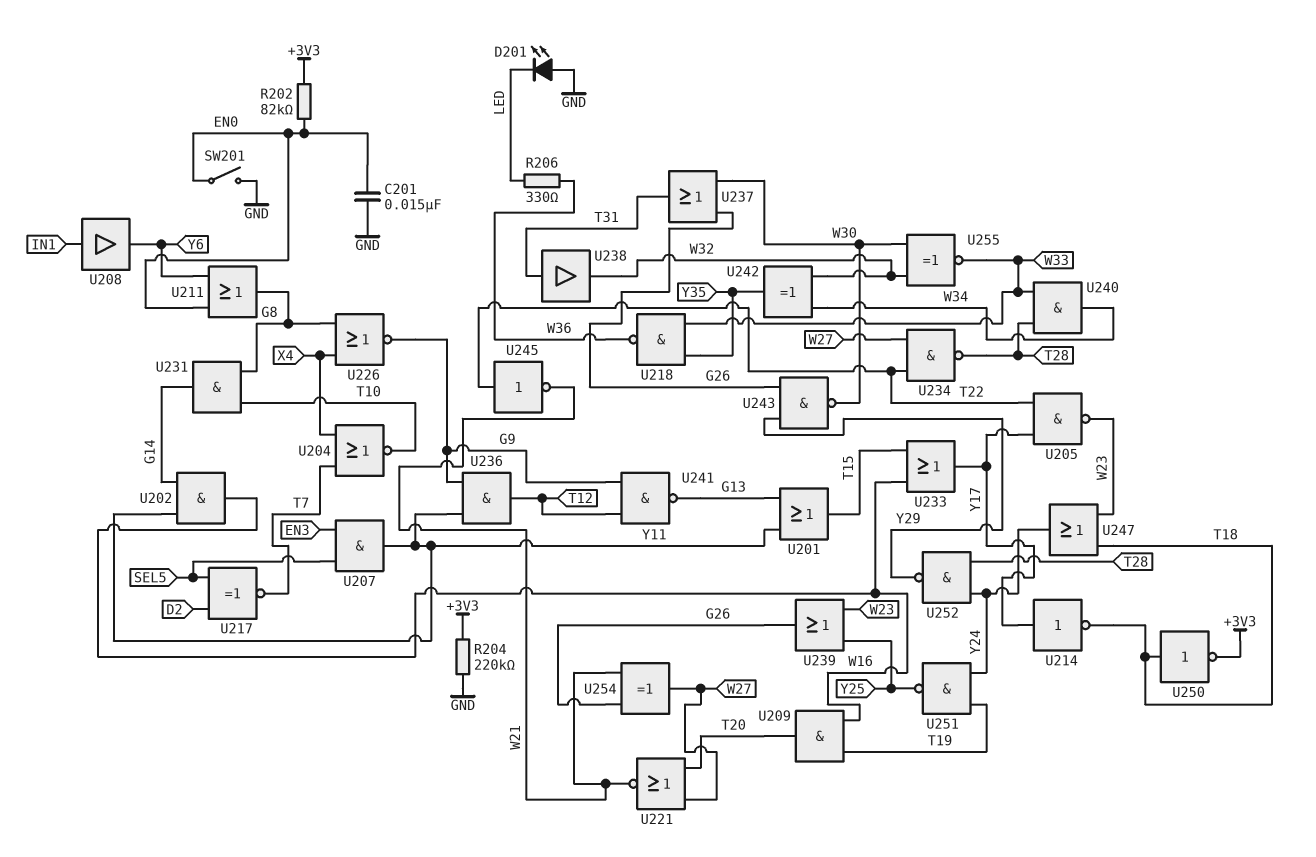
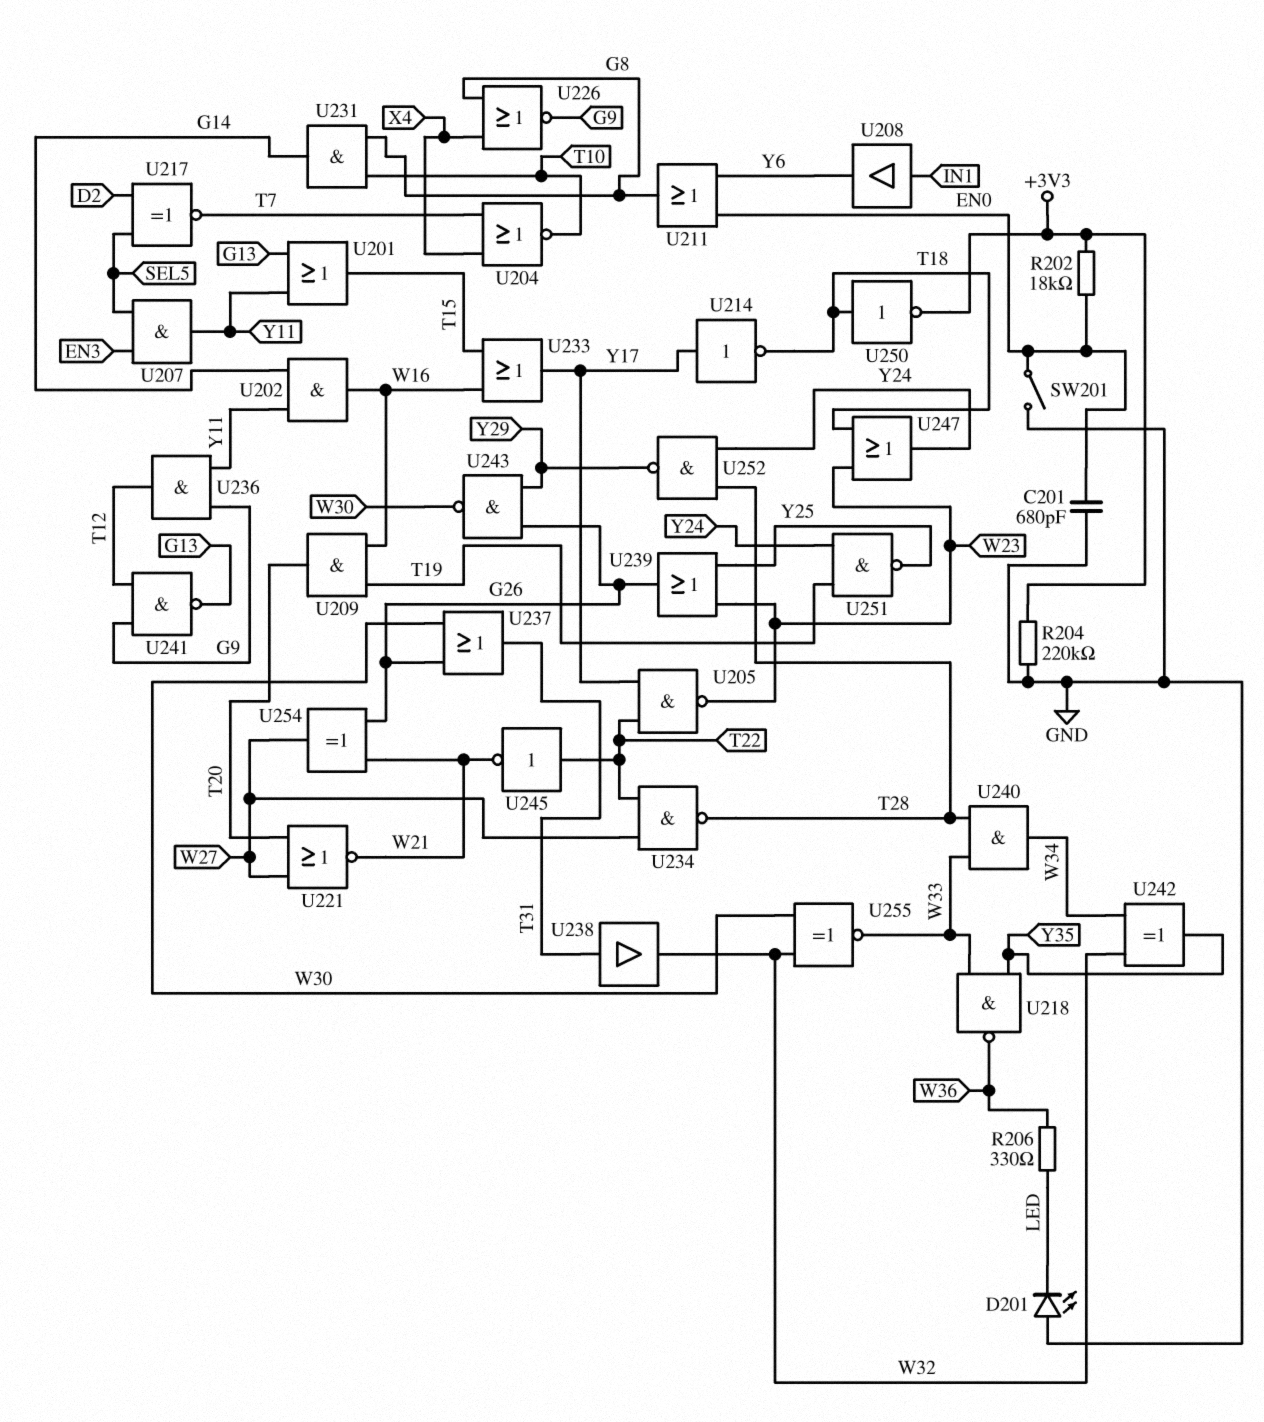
C201: 15nF (EN0, GND) -> 680pF (EN0, GND)
R202: 82k (+3V3, EN0) -> 18k (+3V3, EN0)

